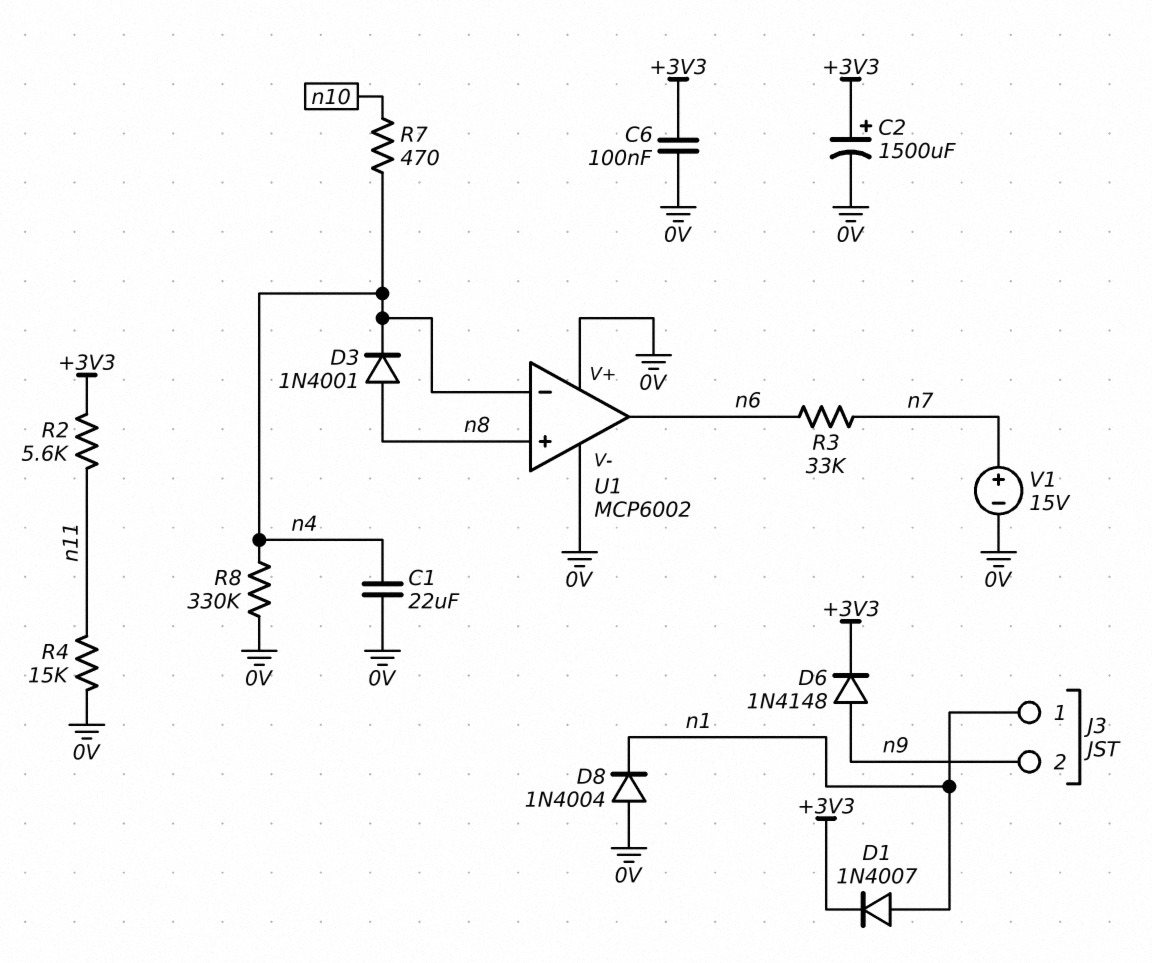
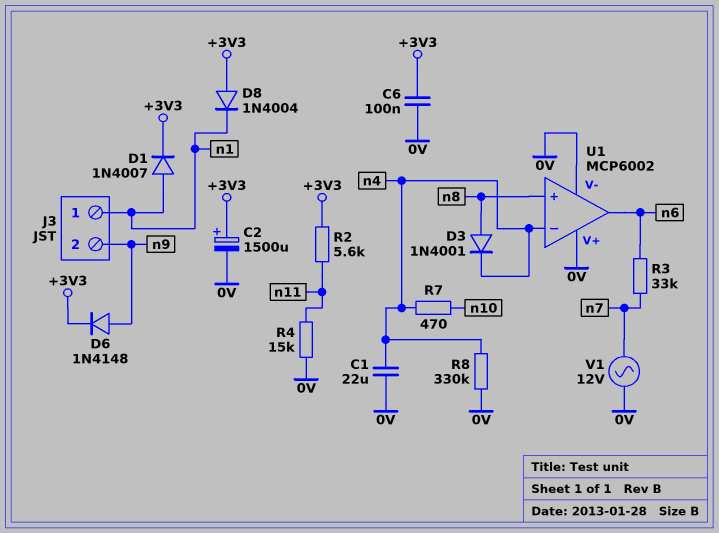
D8: diode 1N4004 (A 0V, K n1) -> diode 1N4004 (A +3V3, K n1)
V1: 15V (plus n7, minus 0V) -> AC 12V (0V, n7)

